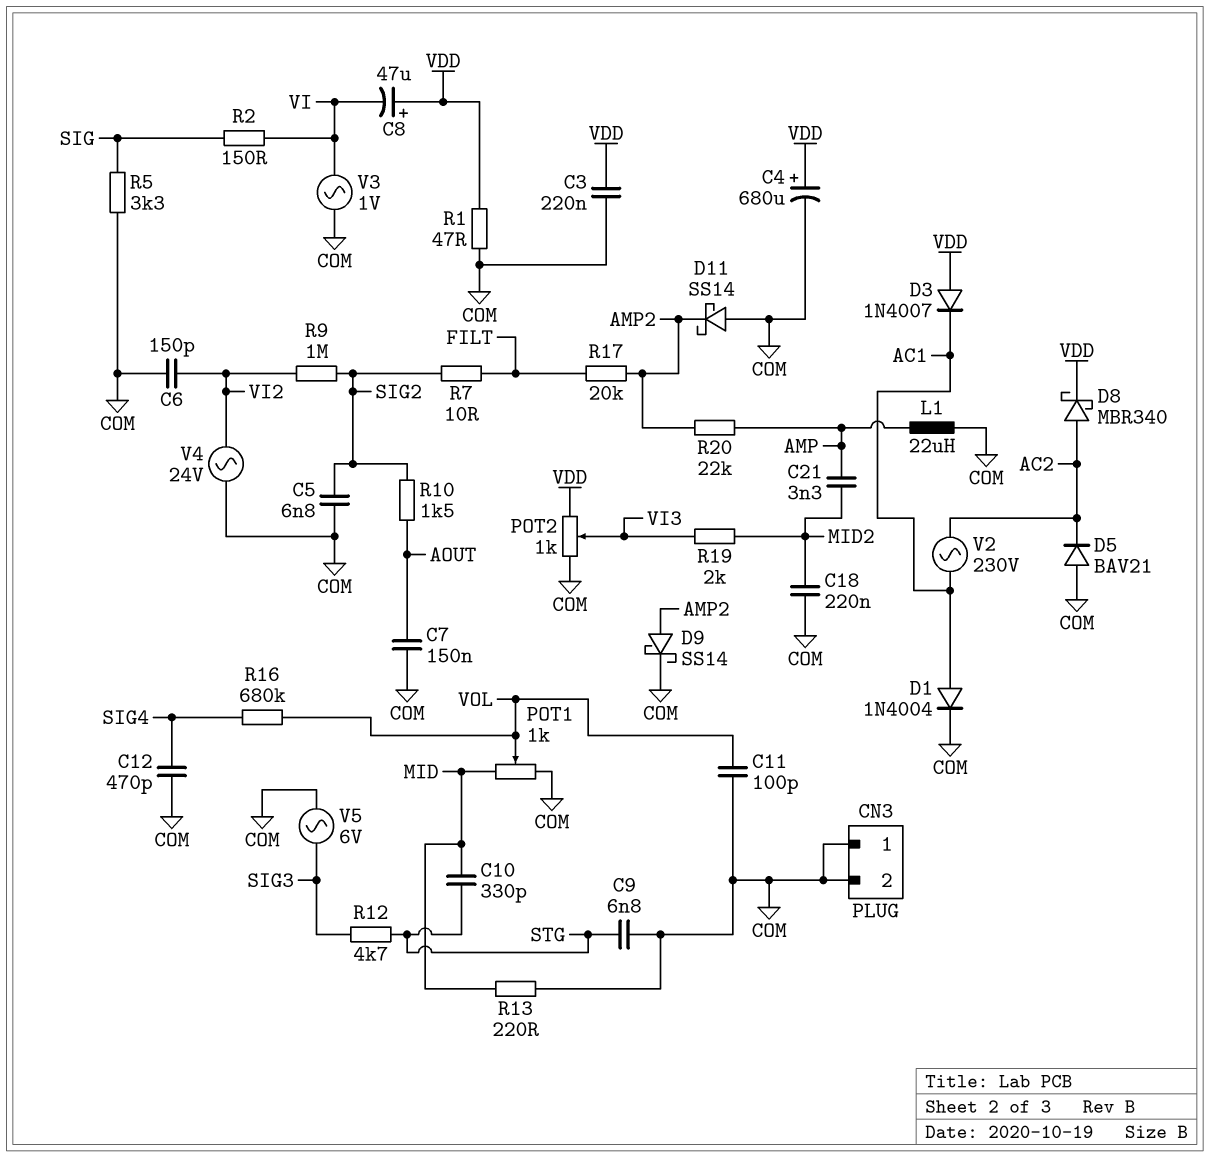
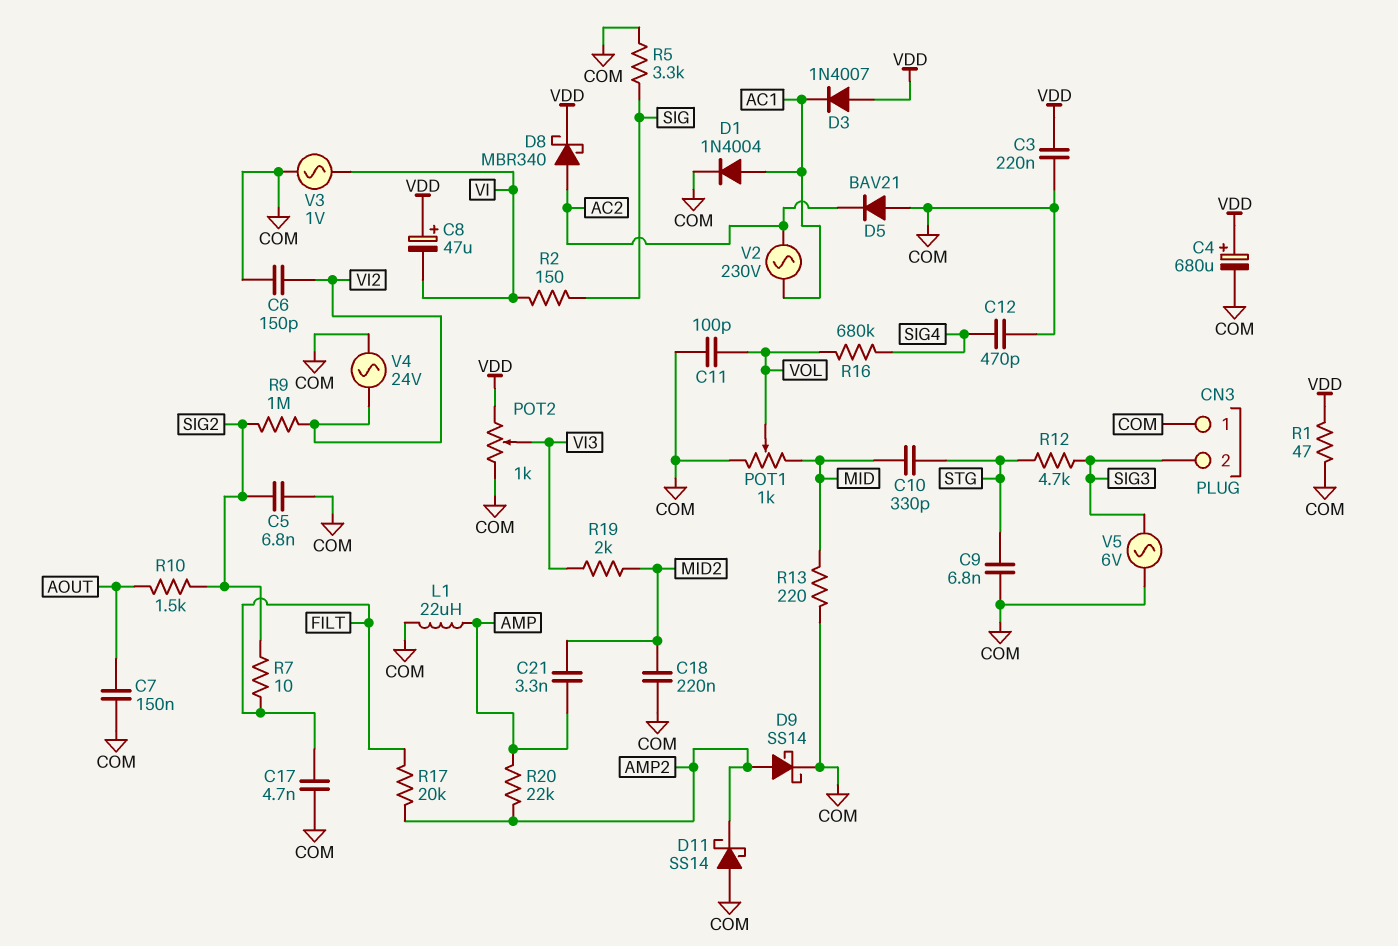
C17: none -> 4.7nF (COM, FILT)
CN3 pin 2: COM -> SIG3

